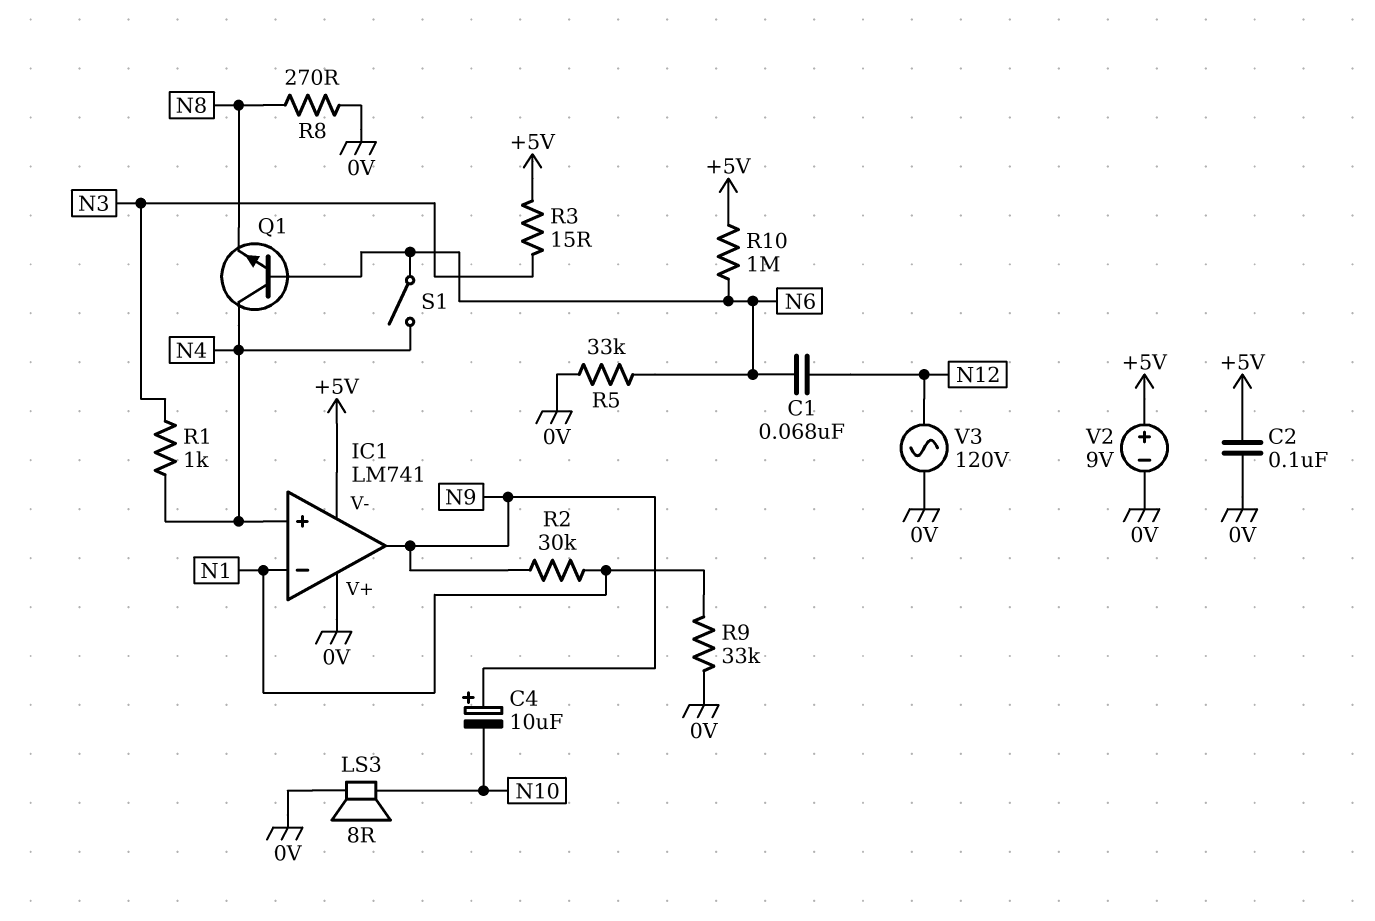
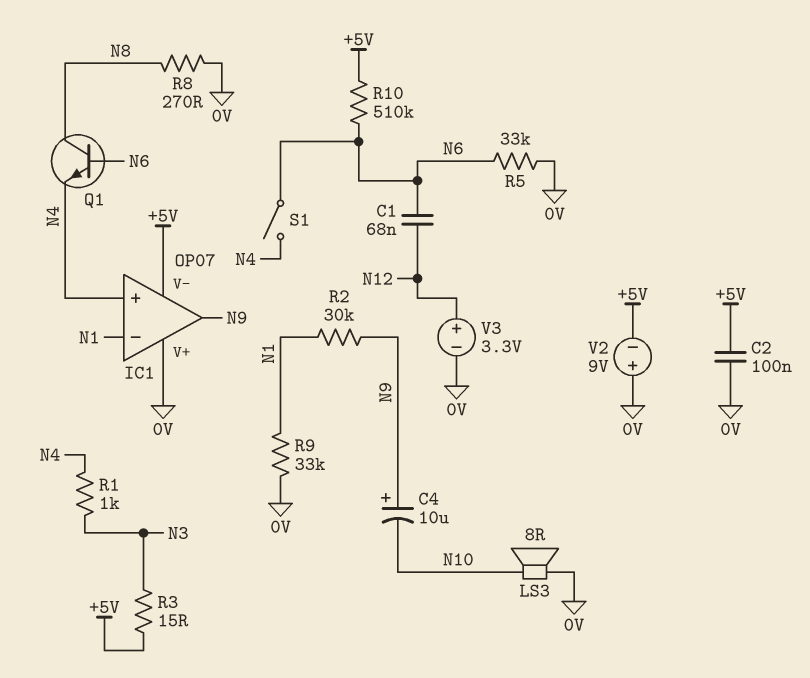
IC1: LM741 -> OP07
Q1: NPN (B N6, C N4, E N8) -> NPN (B N6, C N8, E N4)
R10: 1M (+5V, N6) -> 510k (+5V, N6)
V2: 9V (plus +5V, minus 0V) -> 9V (plus 0V, minus +5V)
V3: AC 120V (0V, N12) -> 3.3V (plus N12, minus 0V)

